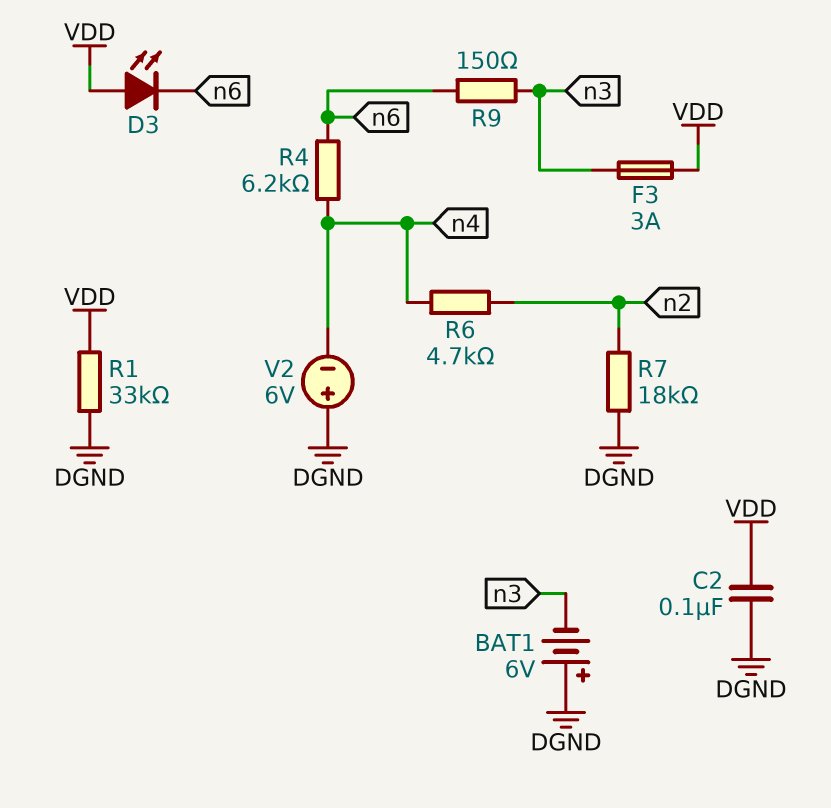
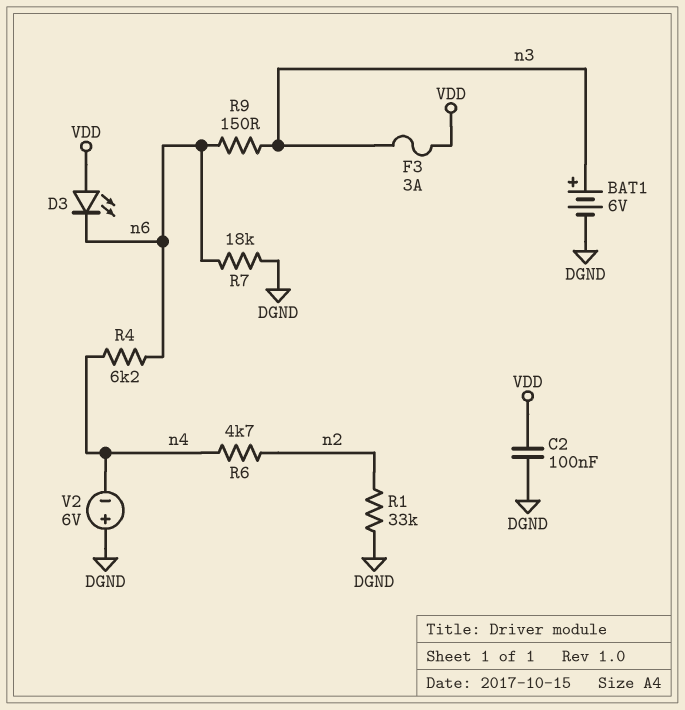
BAT1: 6V (plus DGND, minus n3) -> 6V (plus n3, minus DGND)
R1: 33k (DGND, VDD) -> 33k (DGND, n2)
R7: 18k (DGND, n2) -> 18k (DGND, n6)

